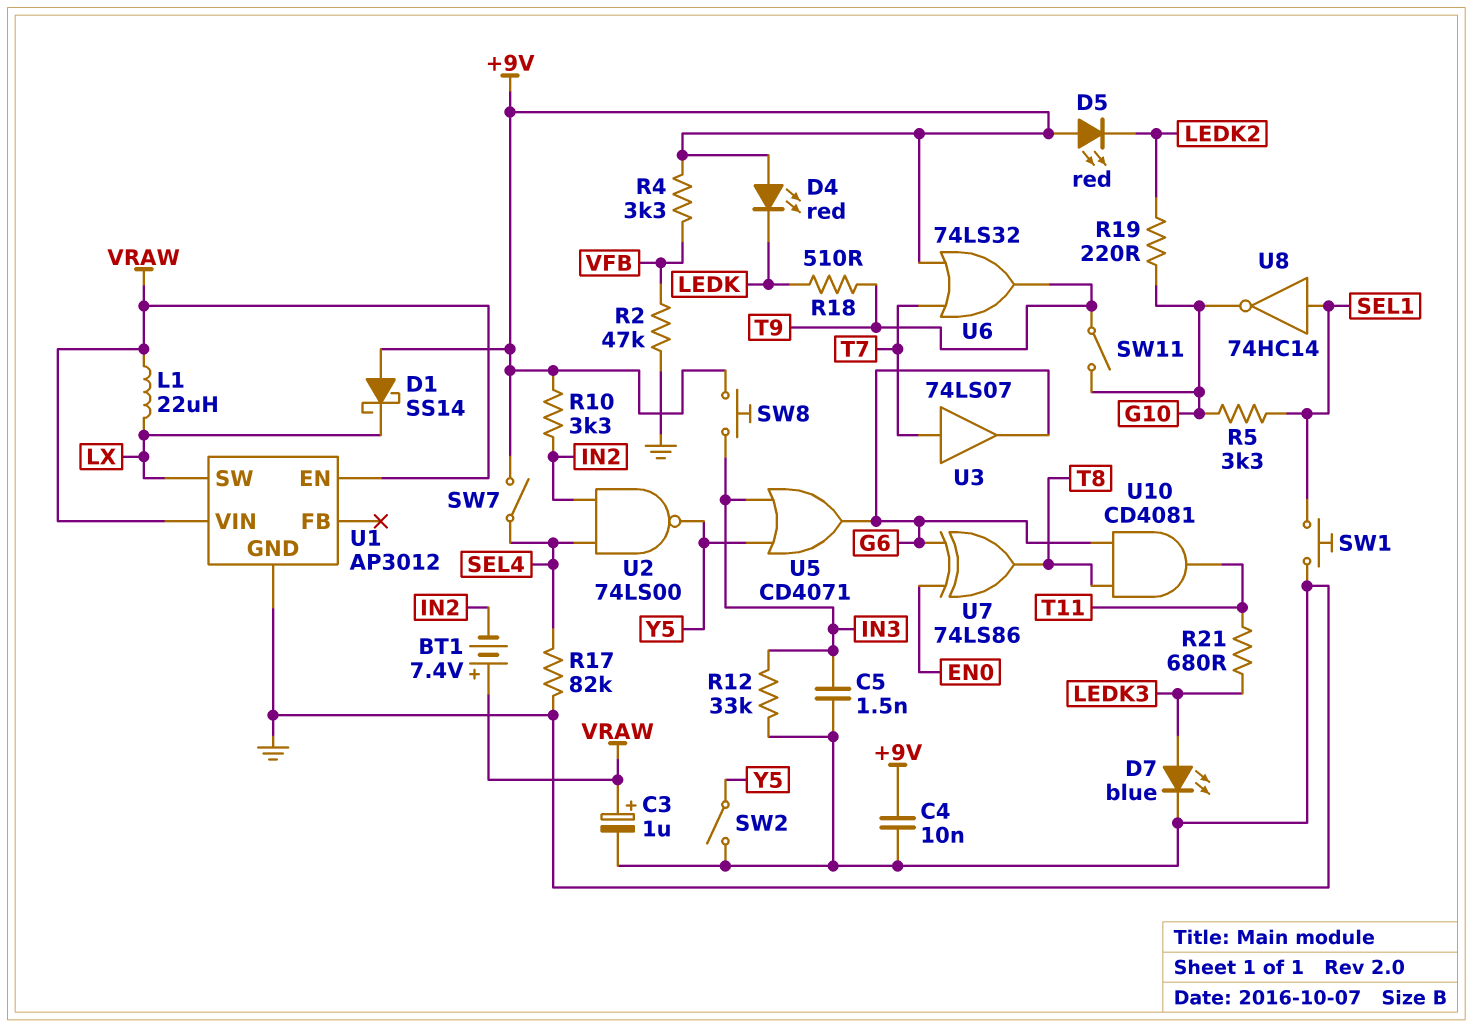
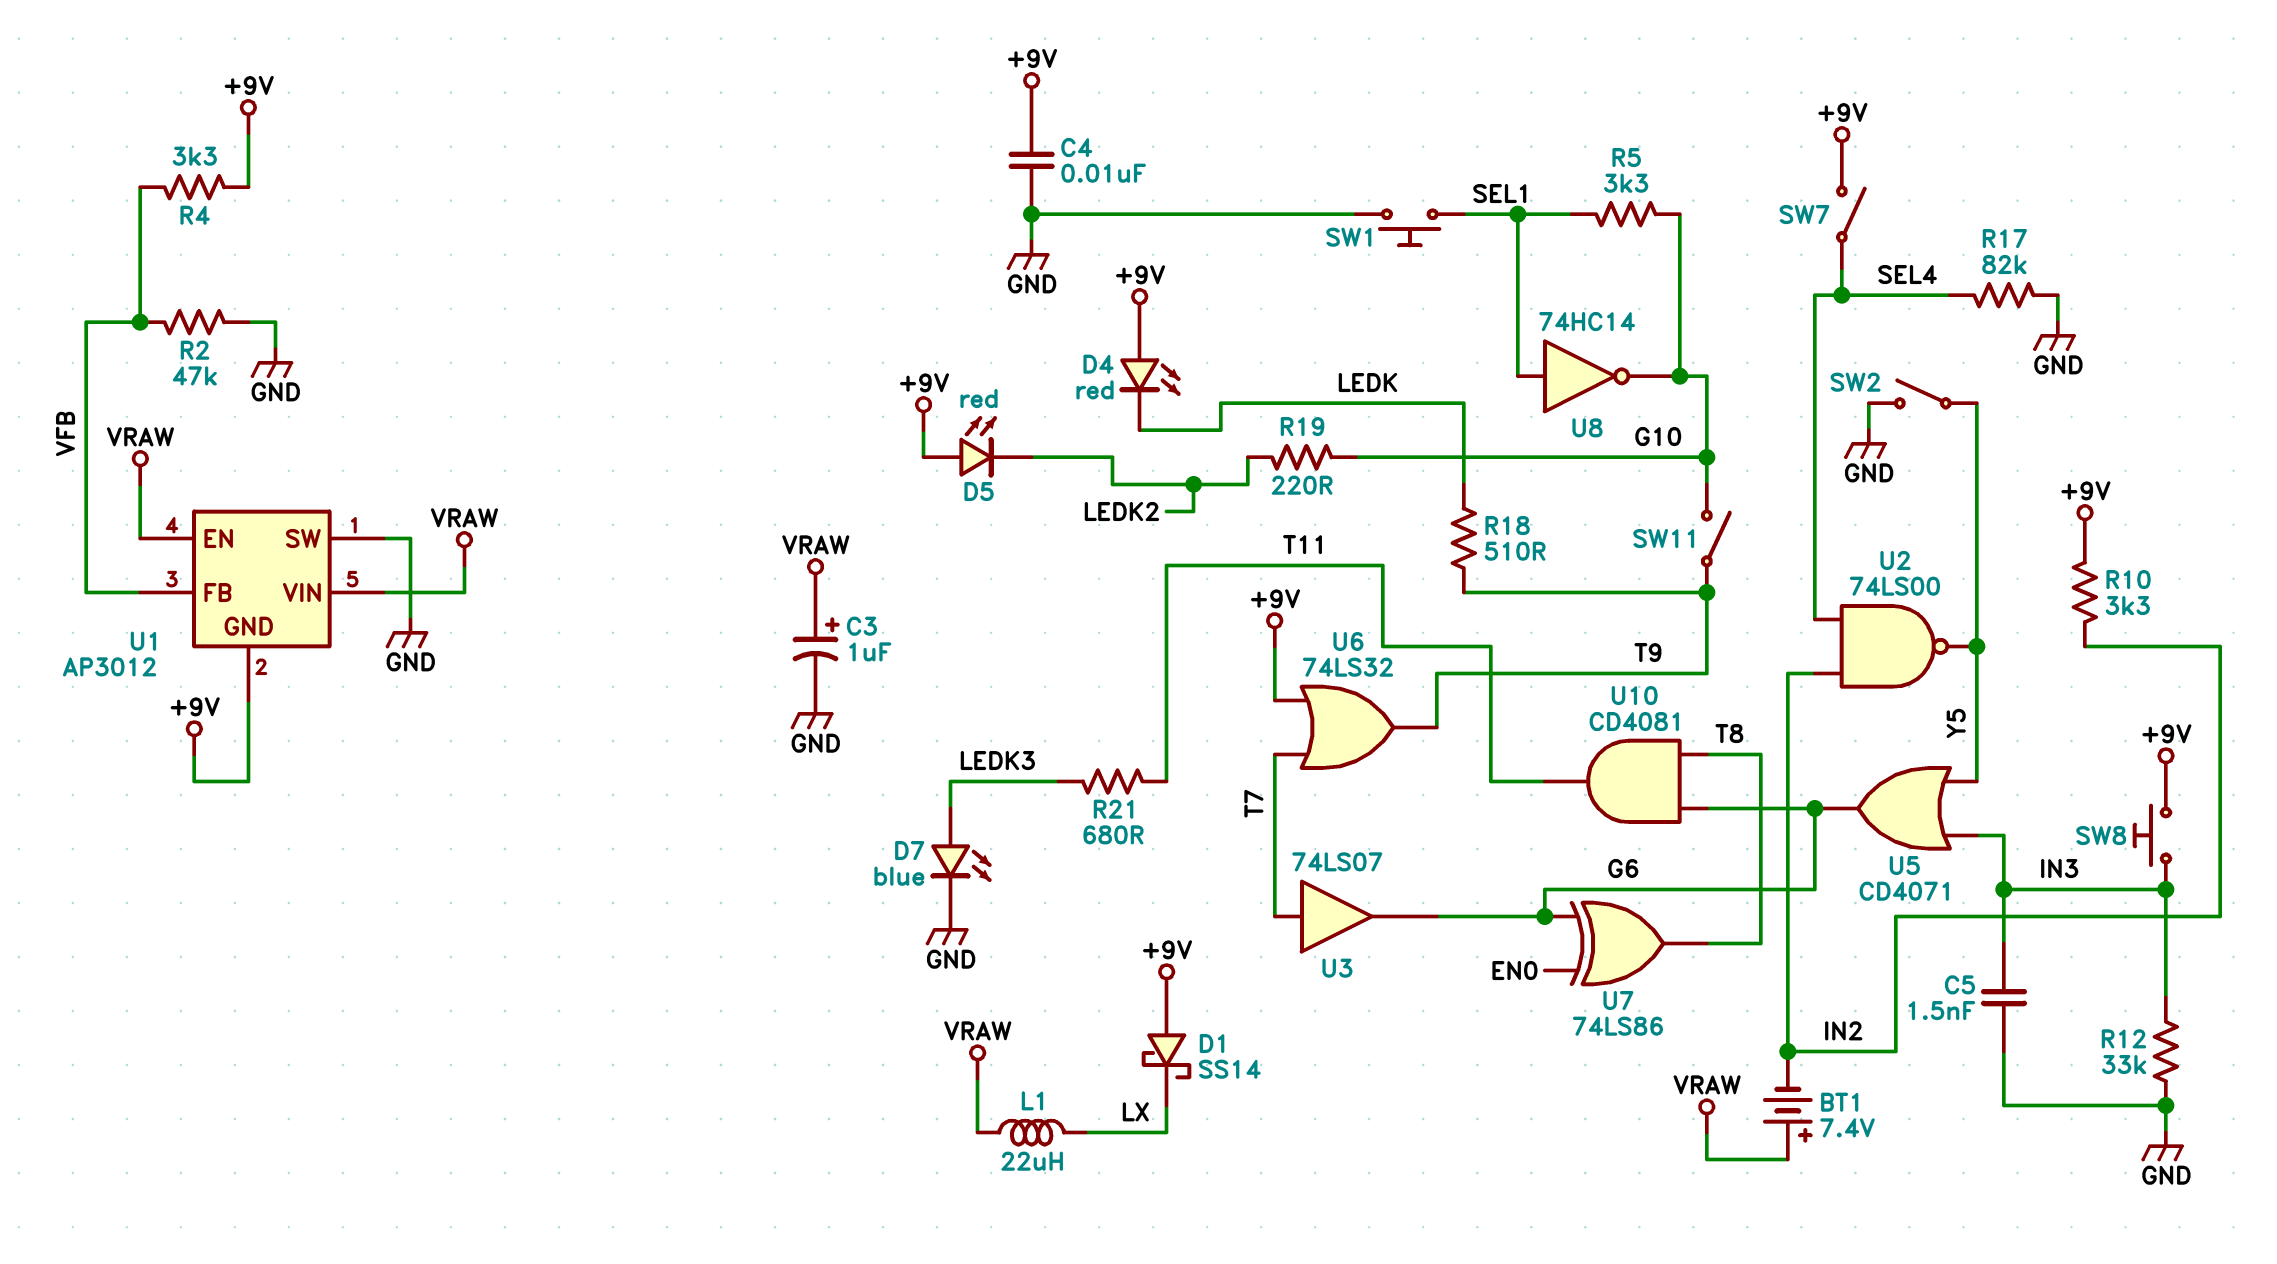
U1 pin FB: none -> VFB
U1 pin GND: GND -> +9V
U1 pin SW: LX -> GND

